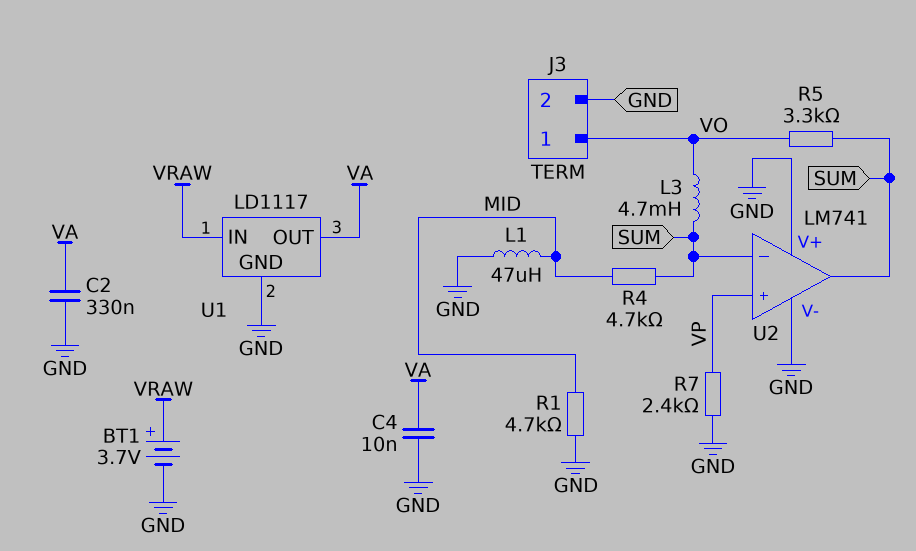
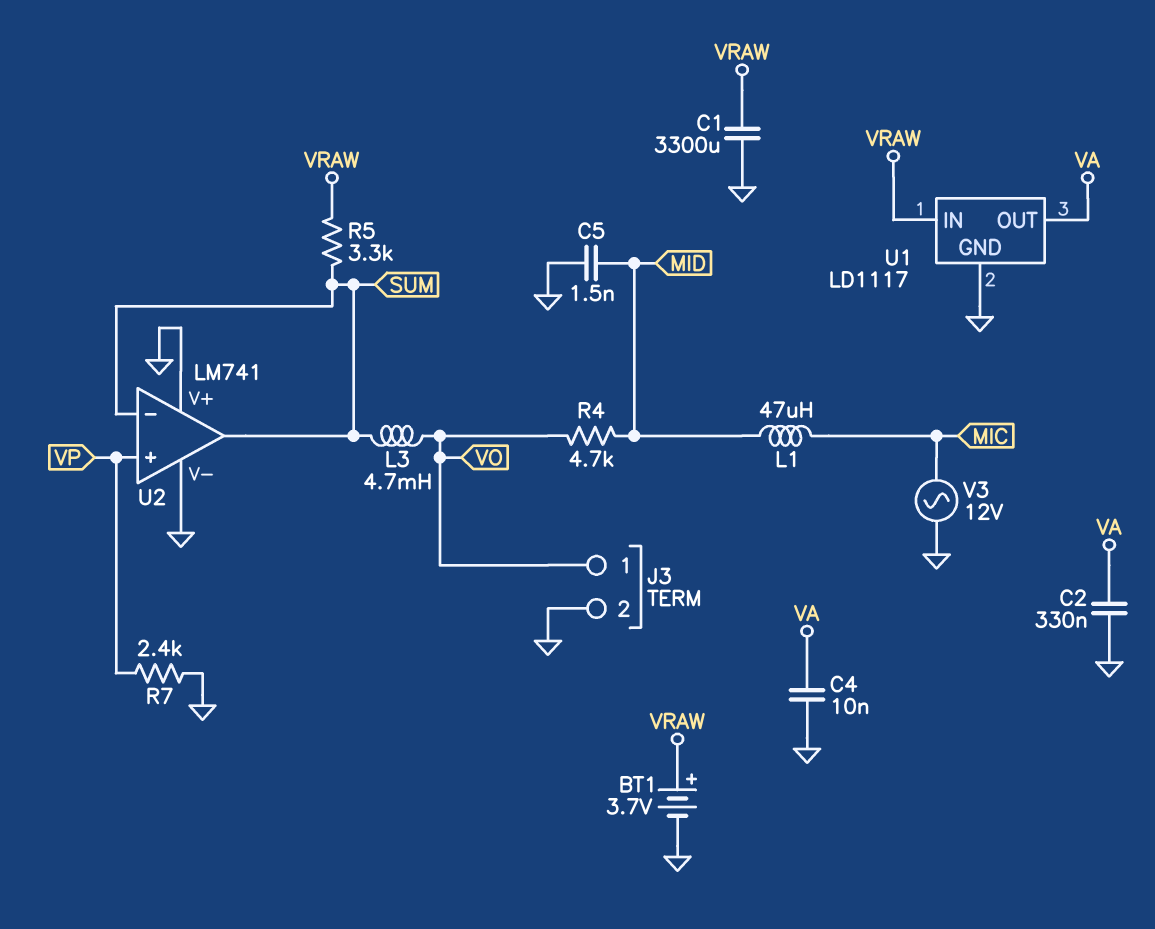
C1: none -> 3300uF (GND, VRAW)
C5: none -> 1.5nF (GND, MID)
L1: 47uH (GND, MID) -> 47uH (MIC, MID)
R1: 4.7k (GND, MID) -> none
R4: 4.7k (MID, SUM) -> 4.7k (MID, VO)
R5: 3.3k (SUM, VO) -> 3.3k (SUM, VRAW)
V3: none -> AC 12V (GND, MIC)

